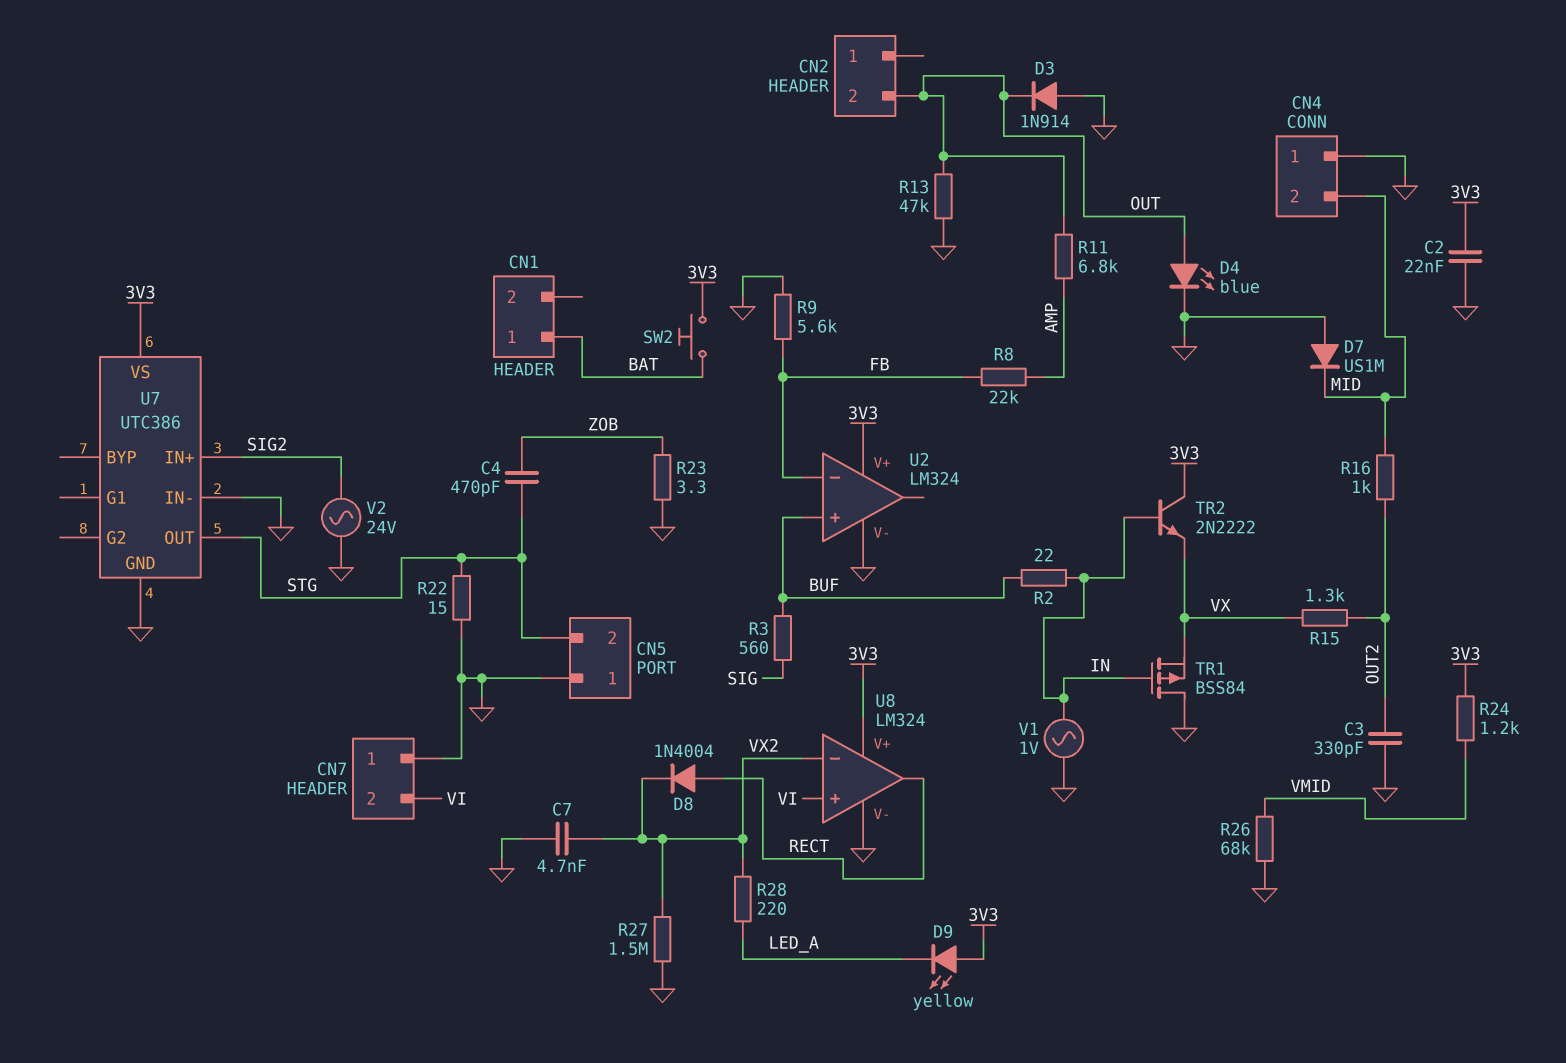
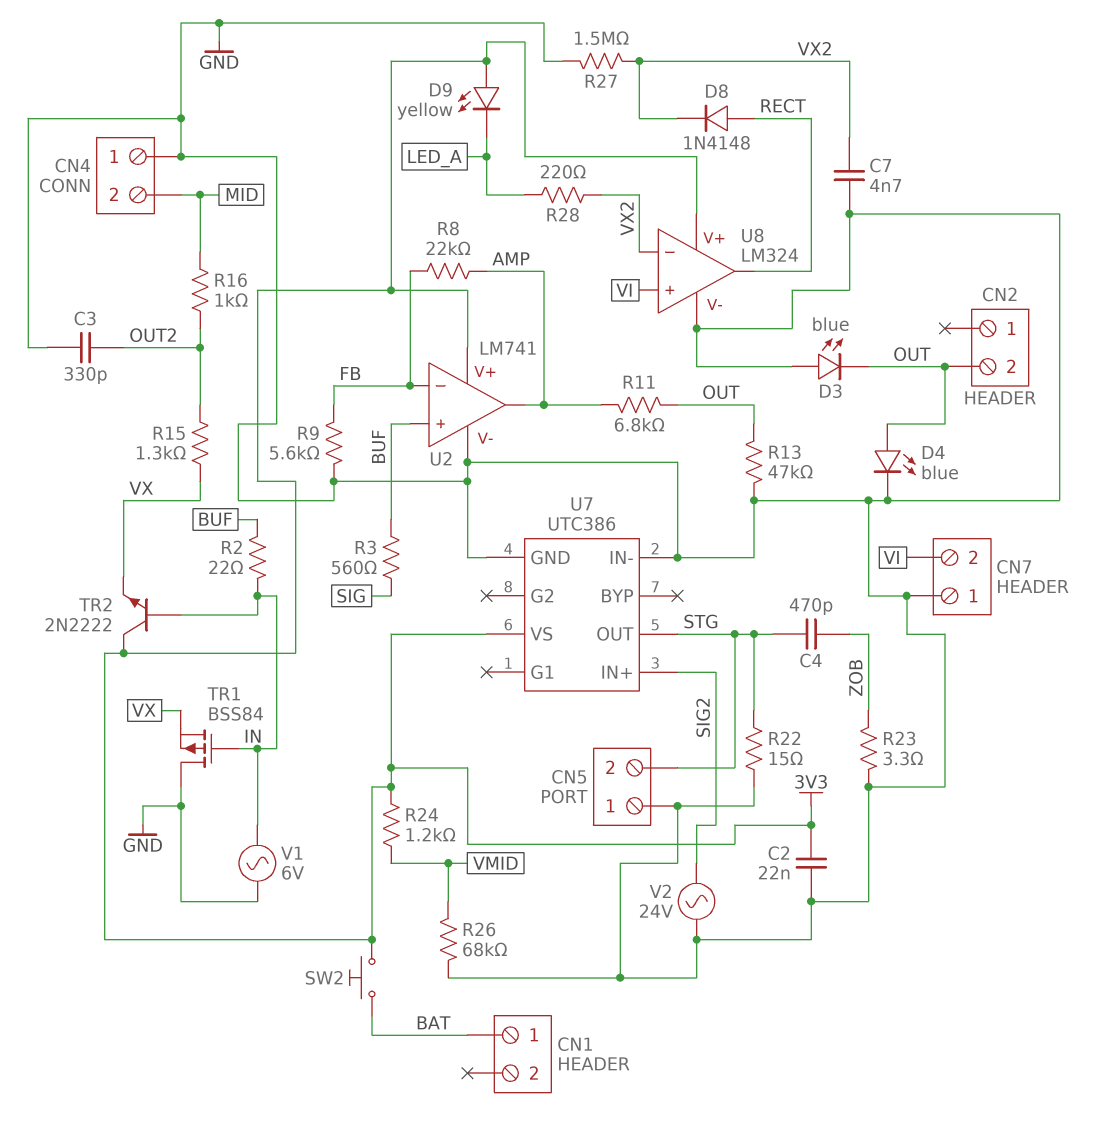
D3: diode 1N914 (A GND, K OUT) -> LED blue (A GND, K OUT)
D7: diode US1M (A GND, K MID) -> none
D8: diode 1N4004 (A RECT, K VX2) -> diode 1N4148 (A RECT, K VX2)
U2: LM324 -> LM741
U2 pin out: none -> AMP
V1: AC 1V (GND, IN) -> AC 6V (GND, IN)

